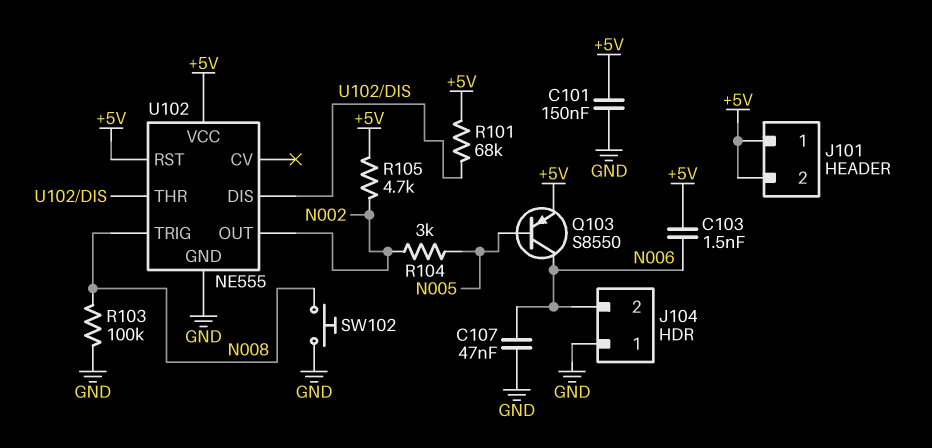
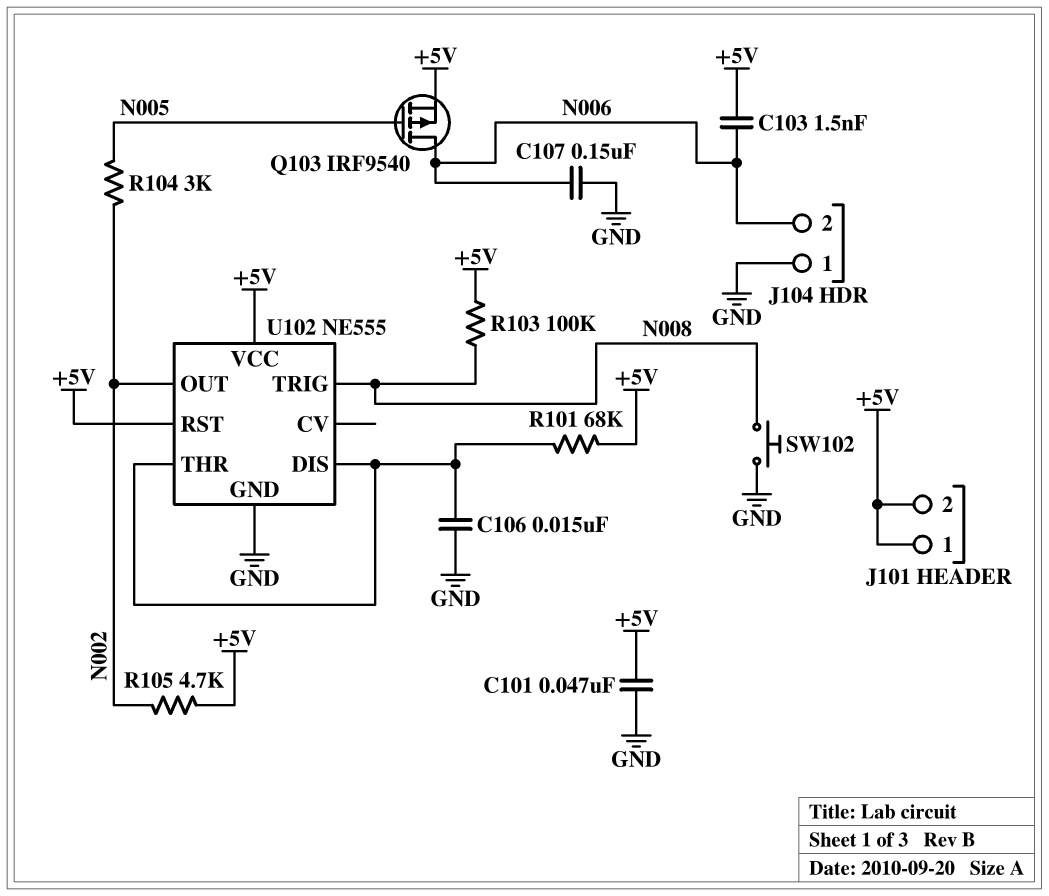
C101: 150nF (+5V, GND) -> 47nF (+5V, GND)
C106: none -> 15nF (GND, U102/DIS)
C107: 47nF (GND, N006) -> 150nF (GND, N006)
Q103: PNP S8550 (B N005, C N006, E +5V) -> PMOS IRF9540 (G N005, D N006, S +5V)
R103: 100k (GND, N008) -> 100k (+5V, N008)

